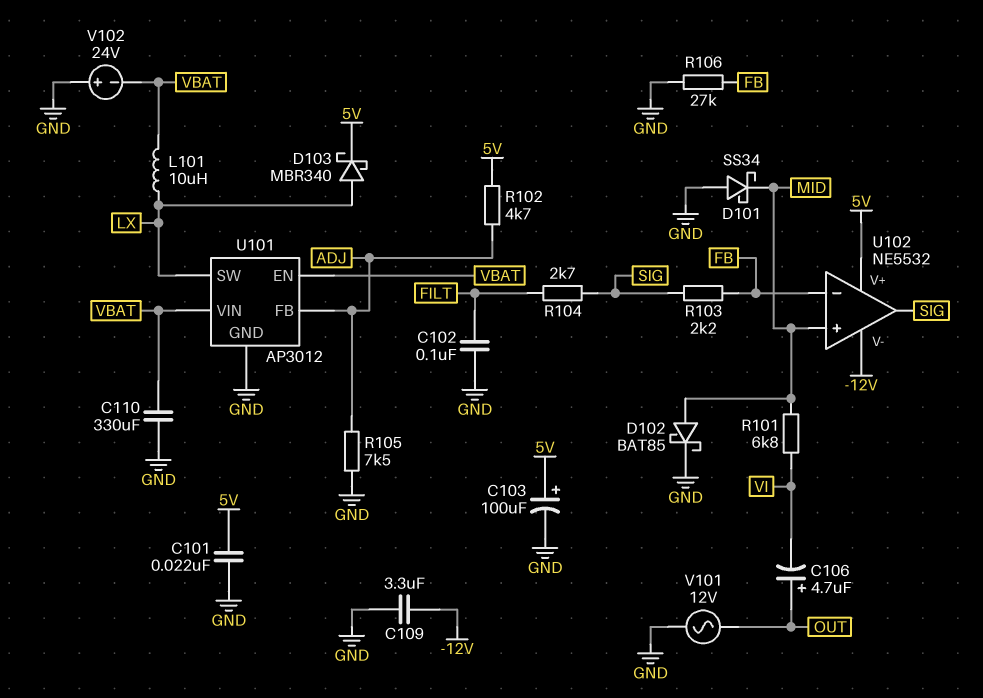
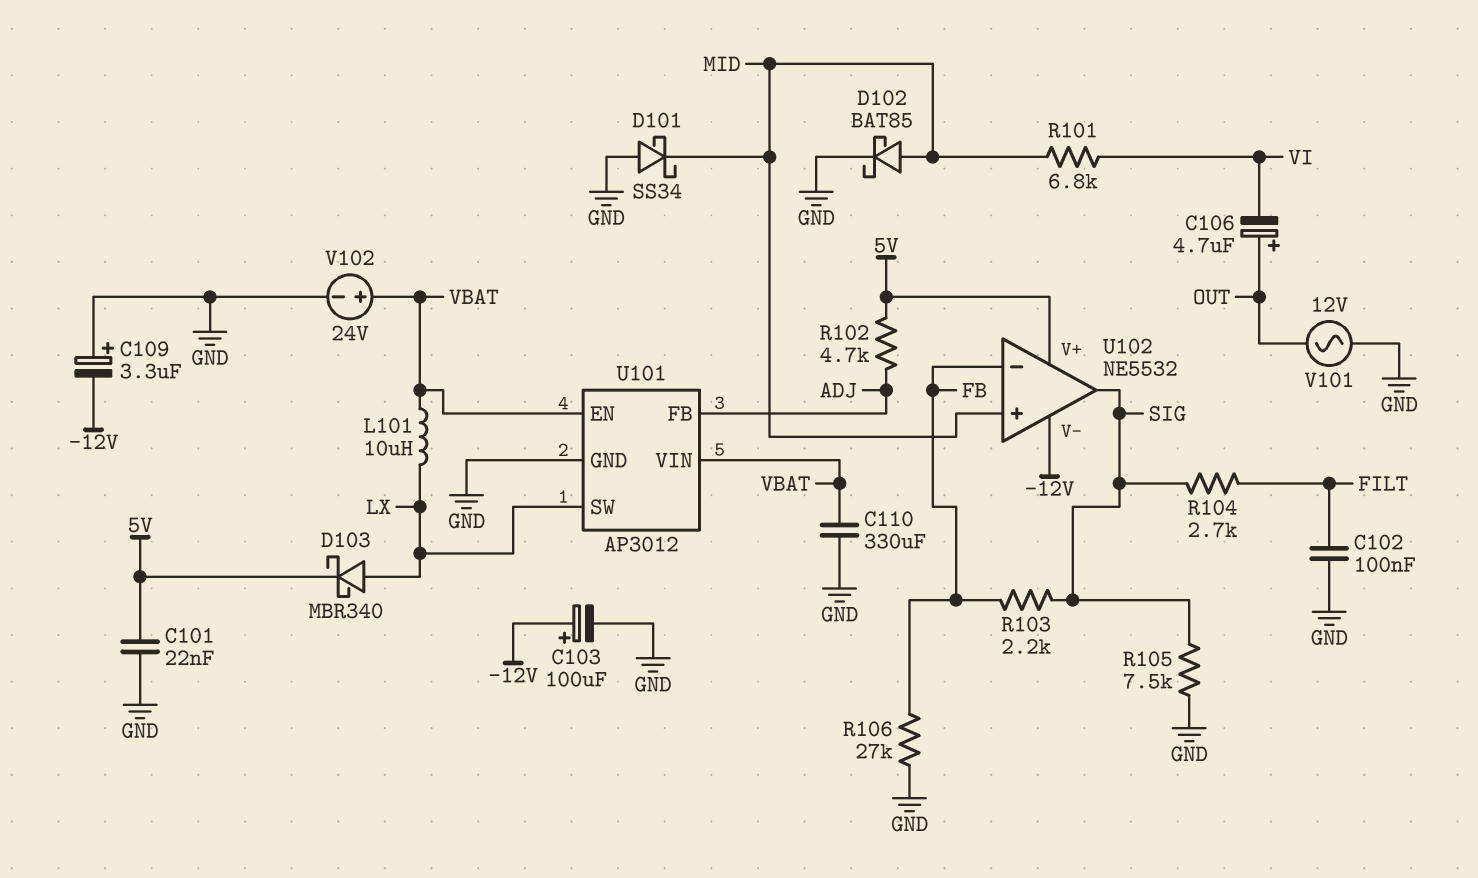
C103: 100uF (plus 5V, minus GND) -> 100uF (plus -12V, minus GND)
C109: 3.3uF (-12V, GND) -> 3.3uF (plus GND, minus -12V)
R105: 7.5k (ADJ, GND) -> 7.5k (GND, SIG)
V102: 24V (plus GND, minus VBAT) -> 24V (plus VBAT, minus GND)

